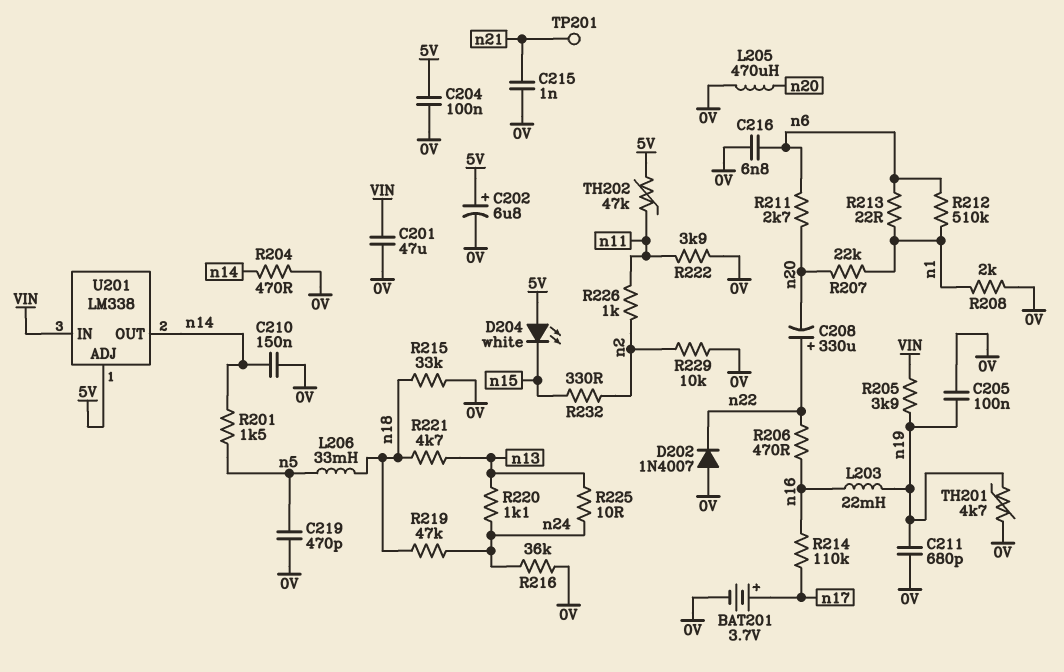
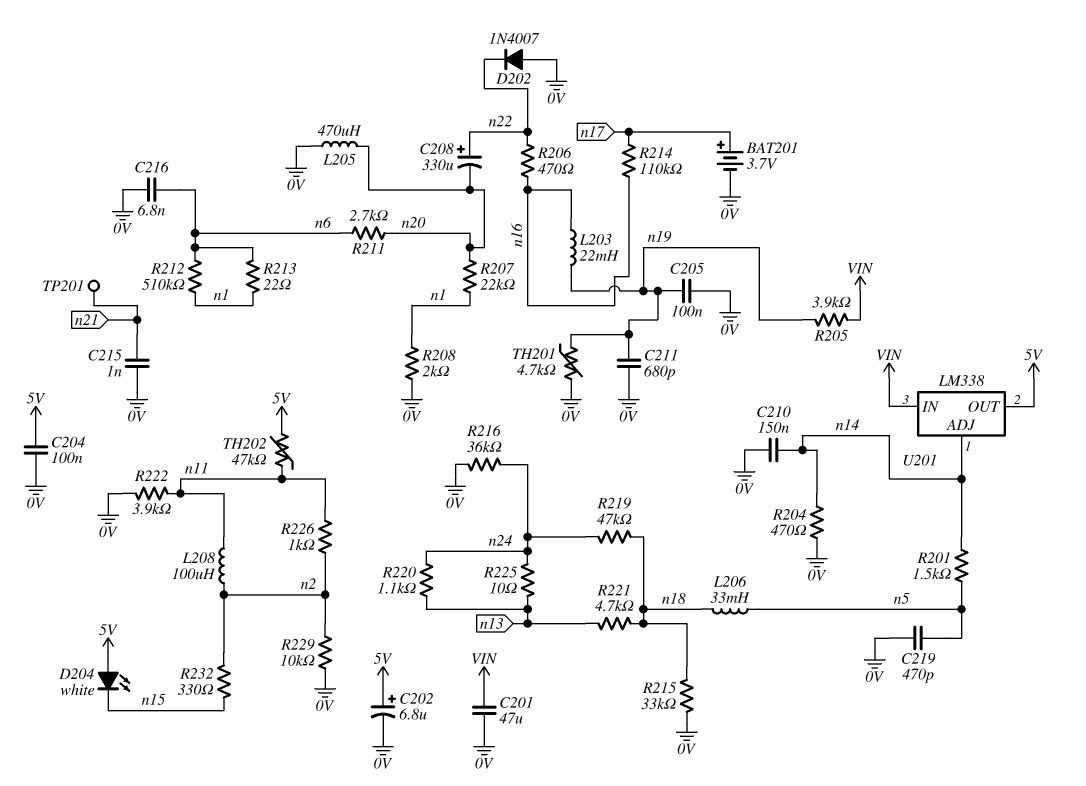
L208: none -> 100uH (n2, n11)
U201 pin ADJ: 5V -> n14
U201 pin OUT: n14 -> 5V

